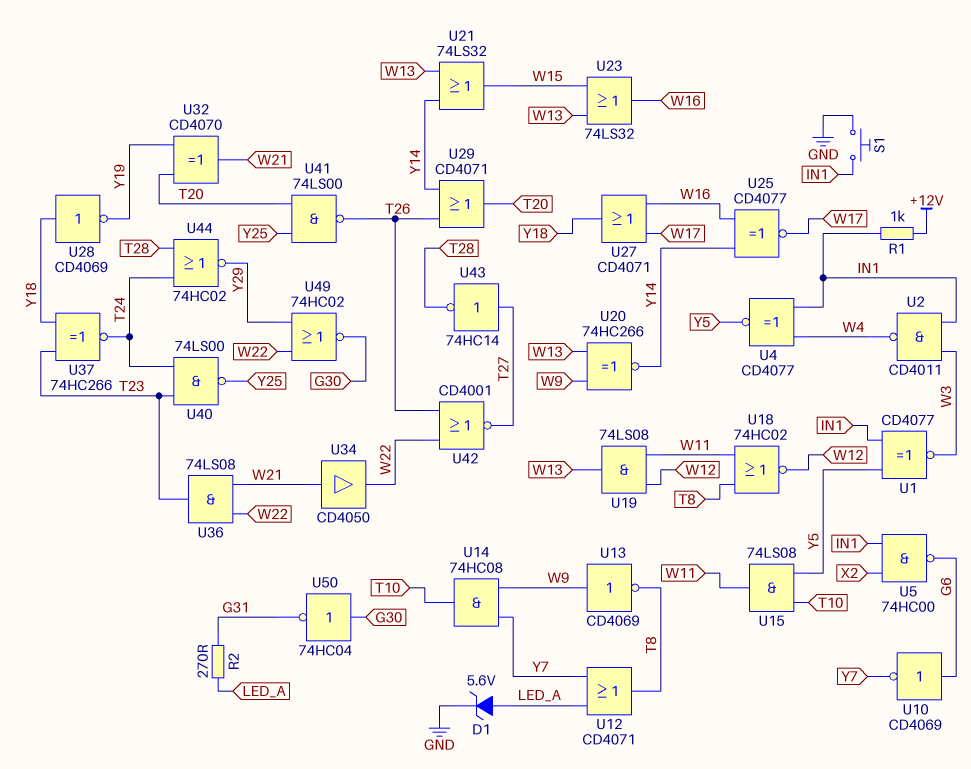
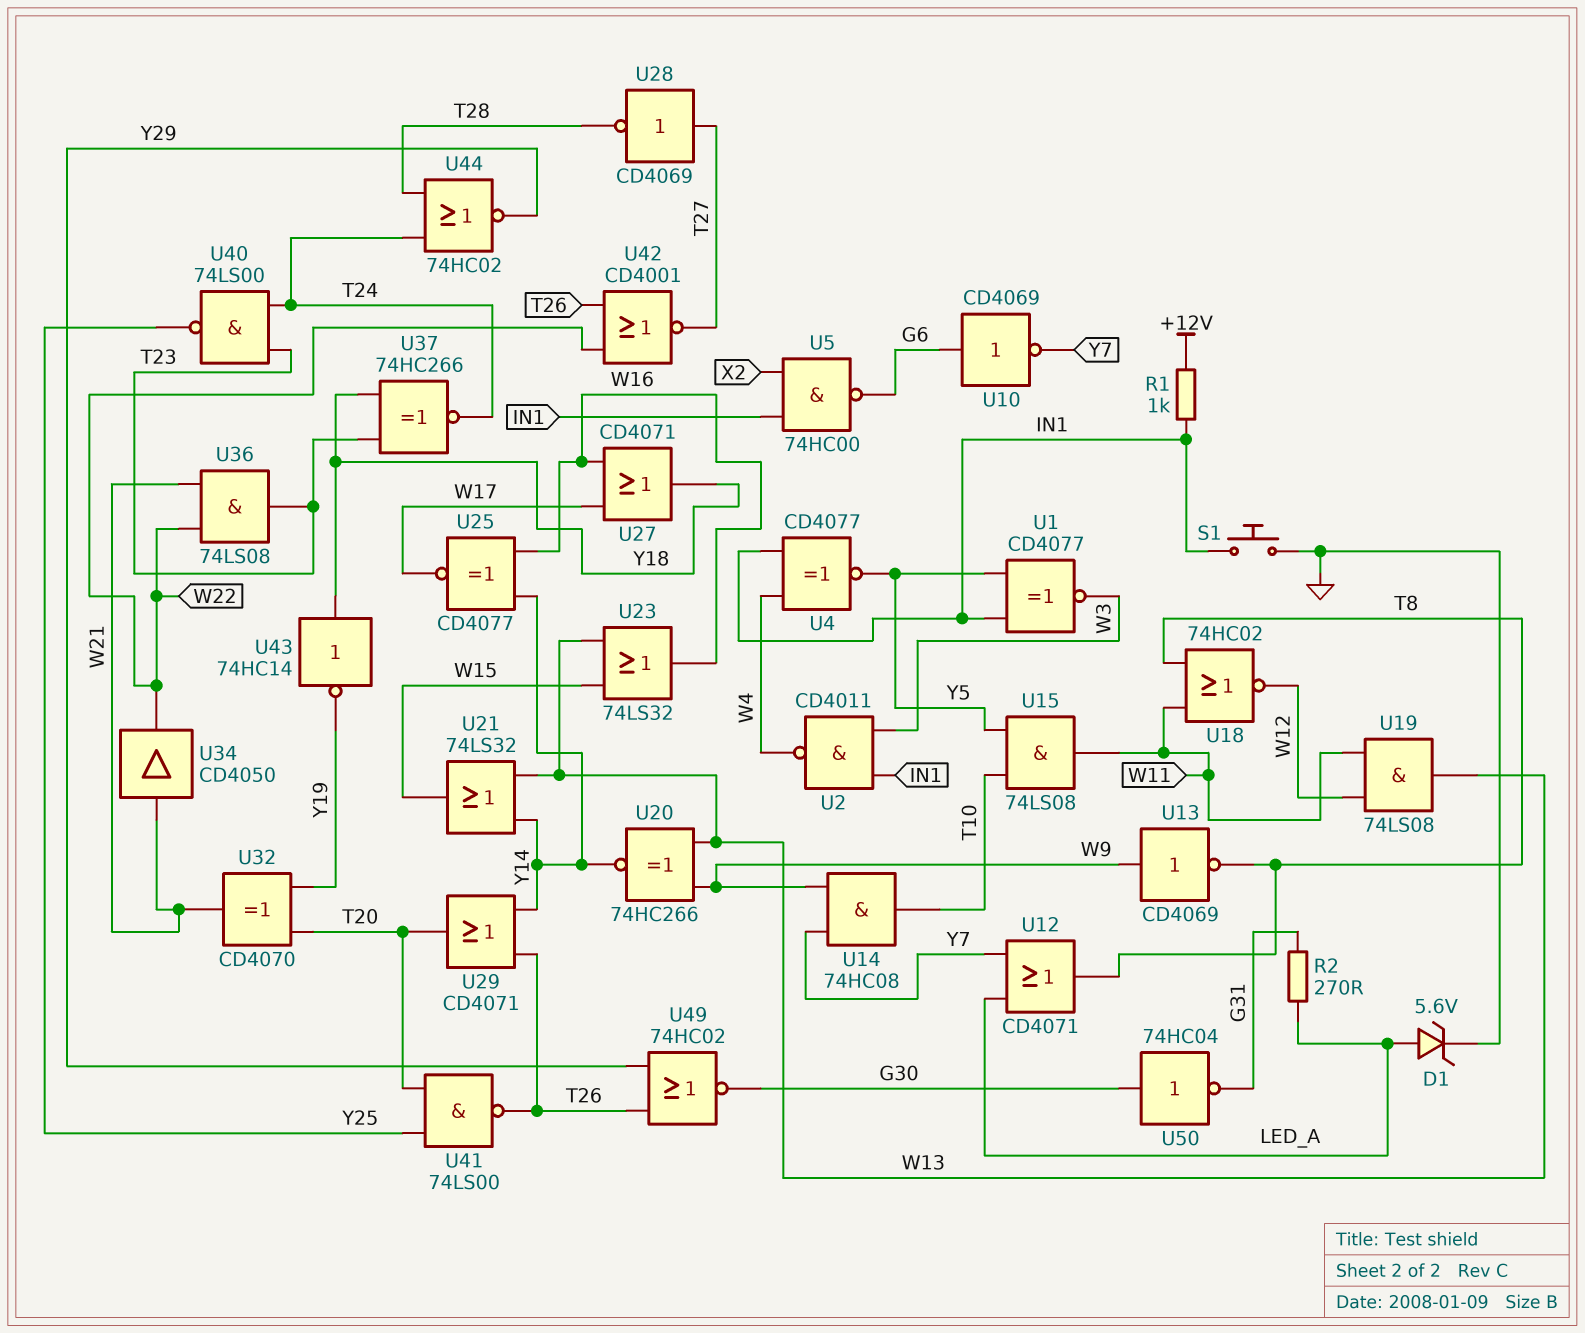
U28: NOT CD4069 (in Y18, out Y19) -> NOT CD4069 (in T27, out T28)
U43: NOT 74HC14 (in T27, out T28) -> NOT 74HC14 (in Y18, out Y19)
U49: NOR 74HC02 (in W22, in Y29, out G30) -> NOR 74HC02 (in T26, in Y29, out G30)

